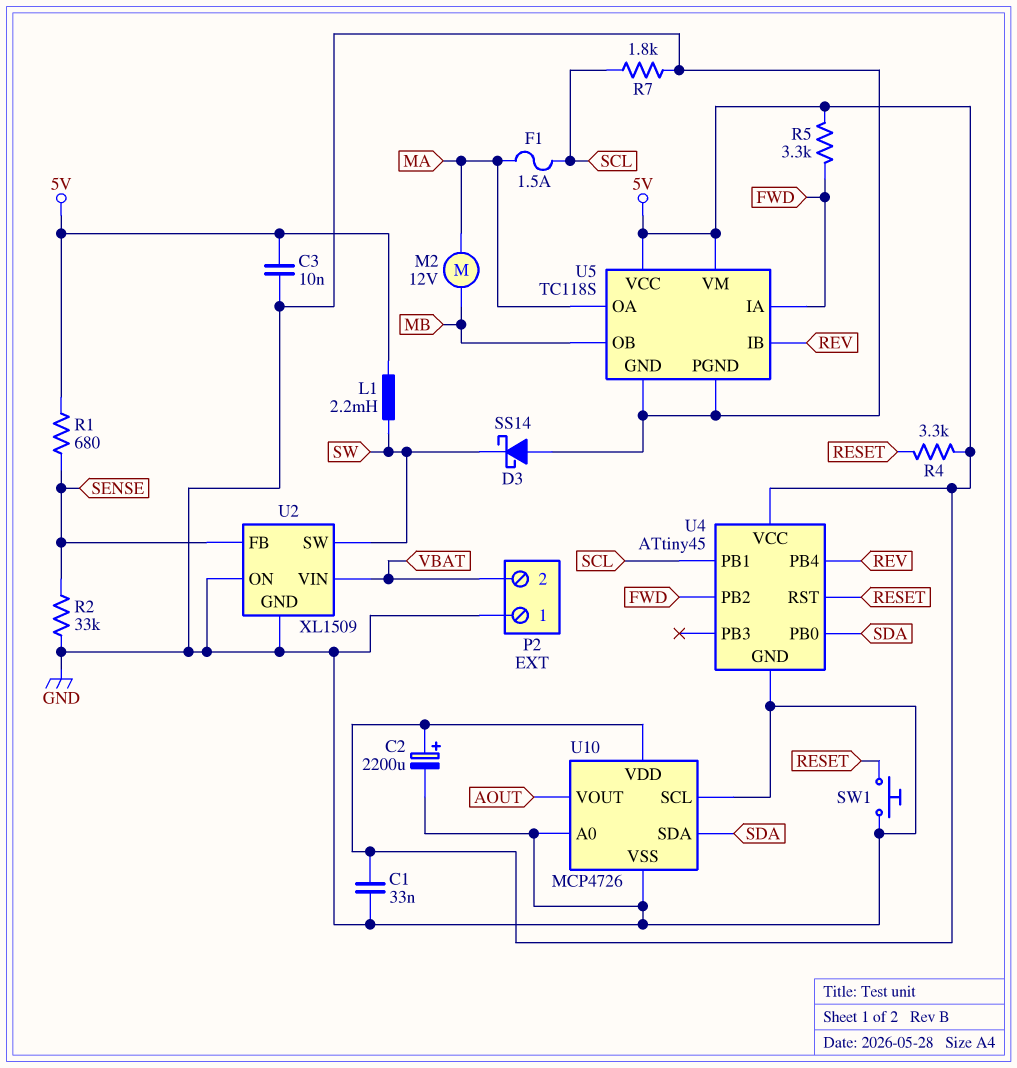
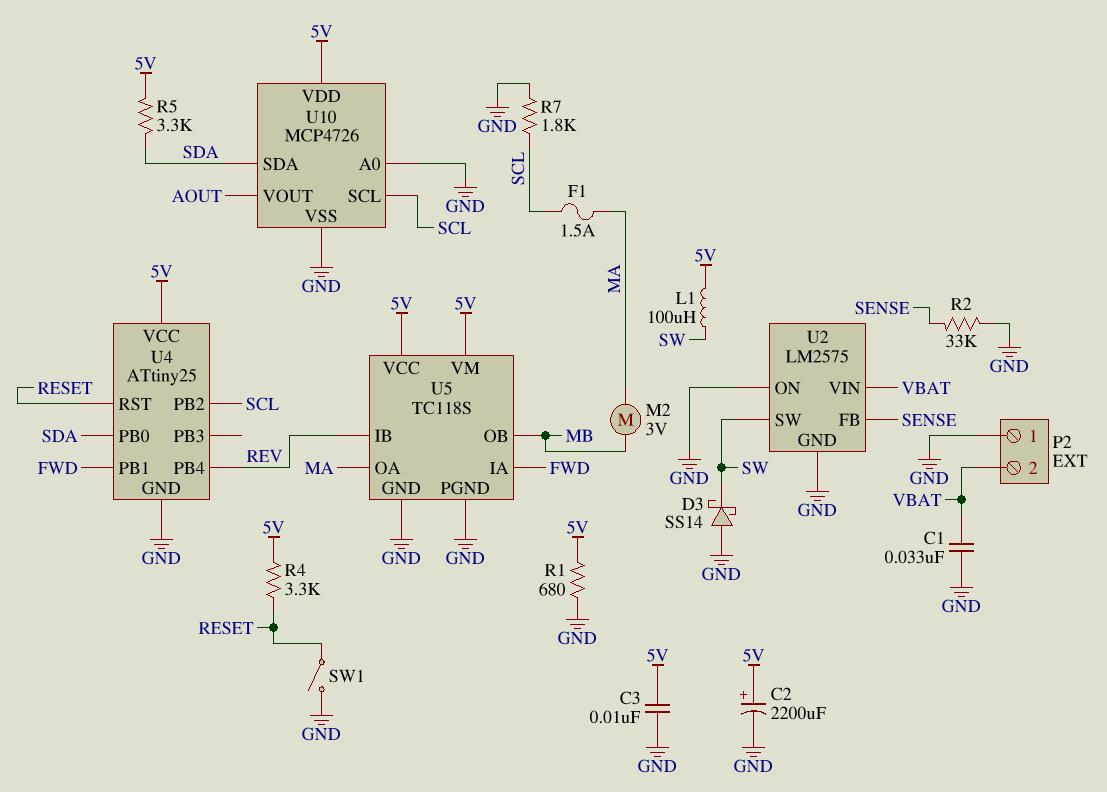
C1: 33nF (5V, GND) -> 33nF (GND, VBAT)
L1: 2.2mH (5V, SW) -> 100uH (5V, SW)
M2: motor 12V (MA, MB) -> motor 3V (MA, MB)
R1: 680 (5V, SENSE) -> 680 (5V, GND)
R5: 3.3k (5V, FWD) -> 3.3k (5V, SDA)
SW1: button (GND, RESET) -> switch (GND, RESET)
U2: XL1509 -> LM2575
U4: ATtiny45 -> ATtiny25
U4 pin PB1: SCL -> FWD
U4 pin PB2: FWD -> SCL
U10 pin SCL: GND -> SCL

